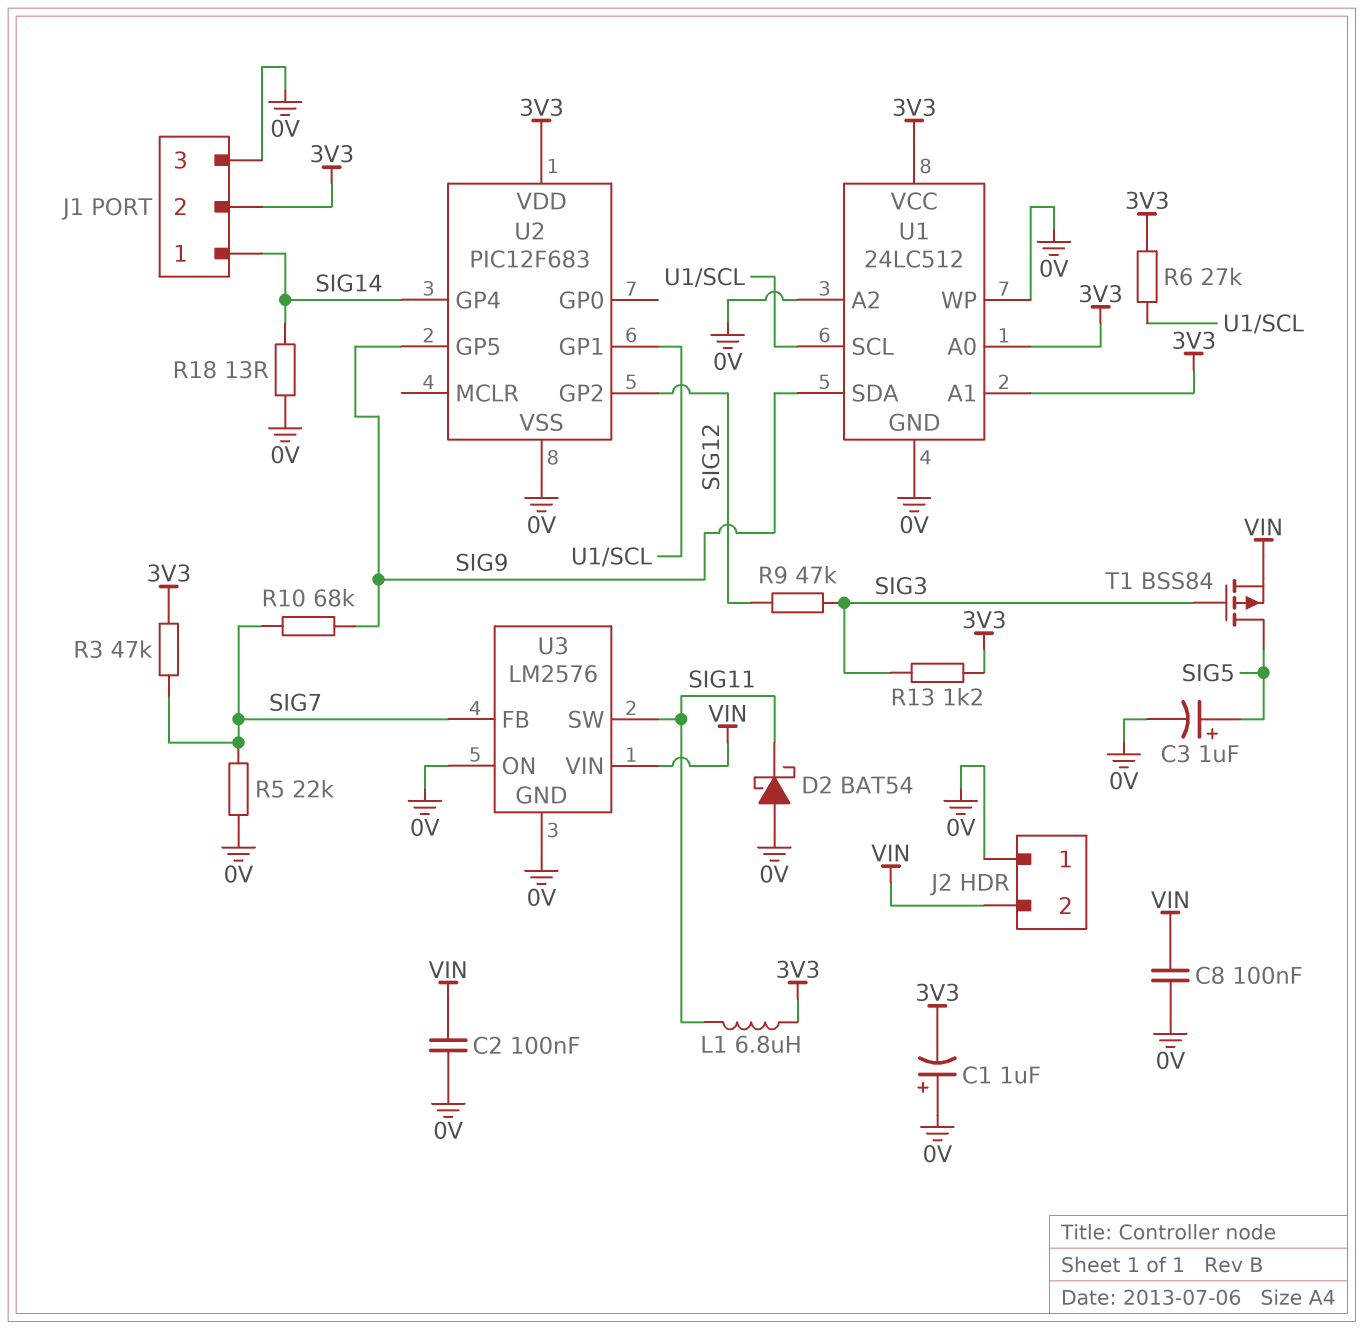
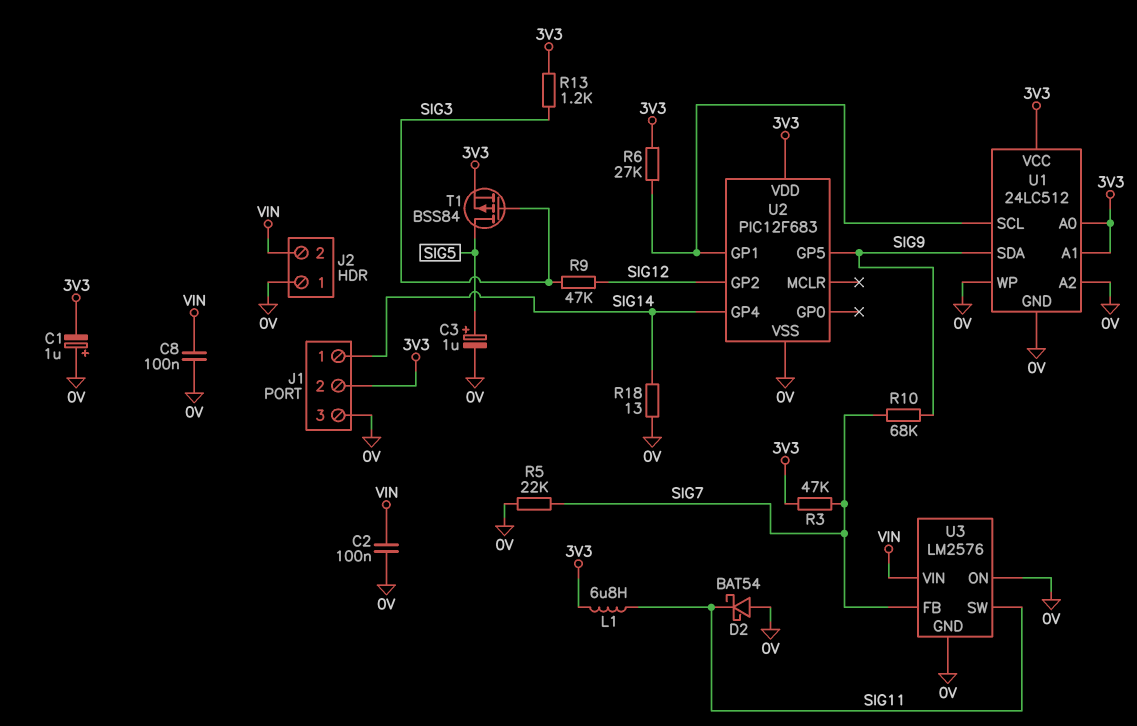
T1: PMOS BSS84 (G SIG3, D SIG5, S VIN) -> PMOS BSS84 (G SIG3, D SIG5, S 3V3)

